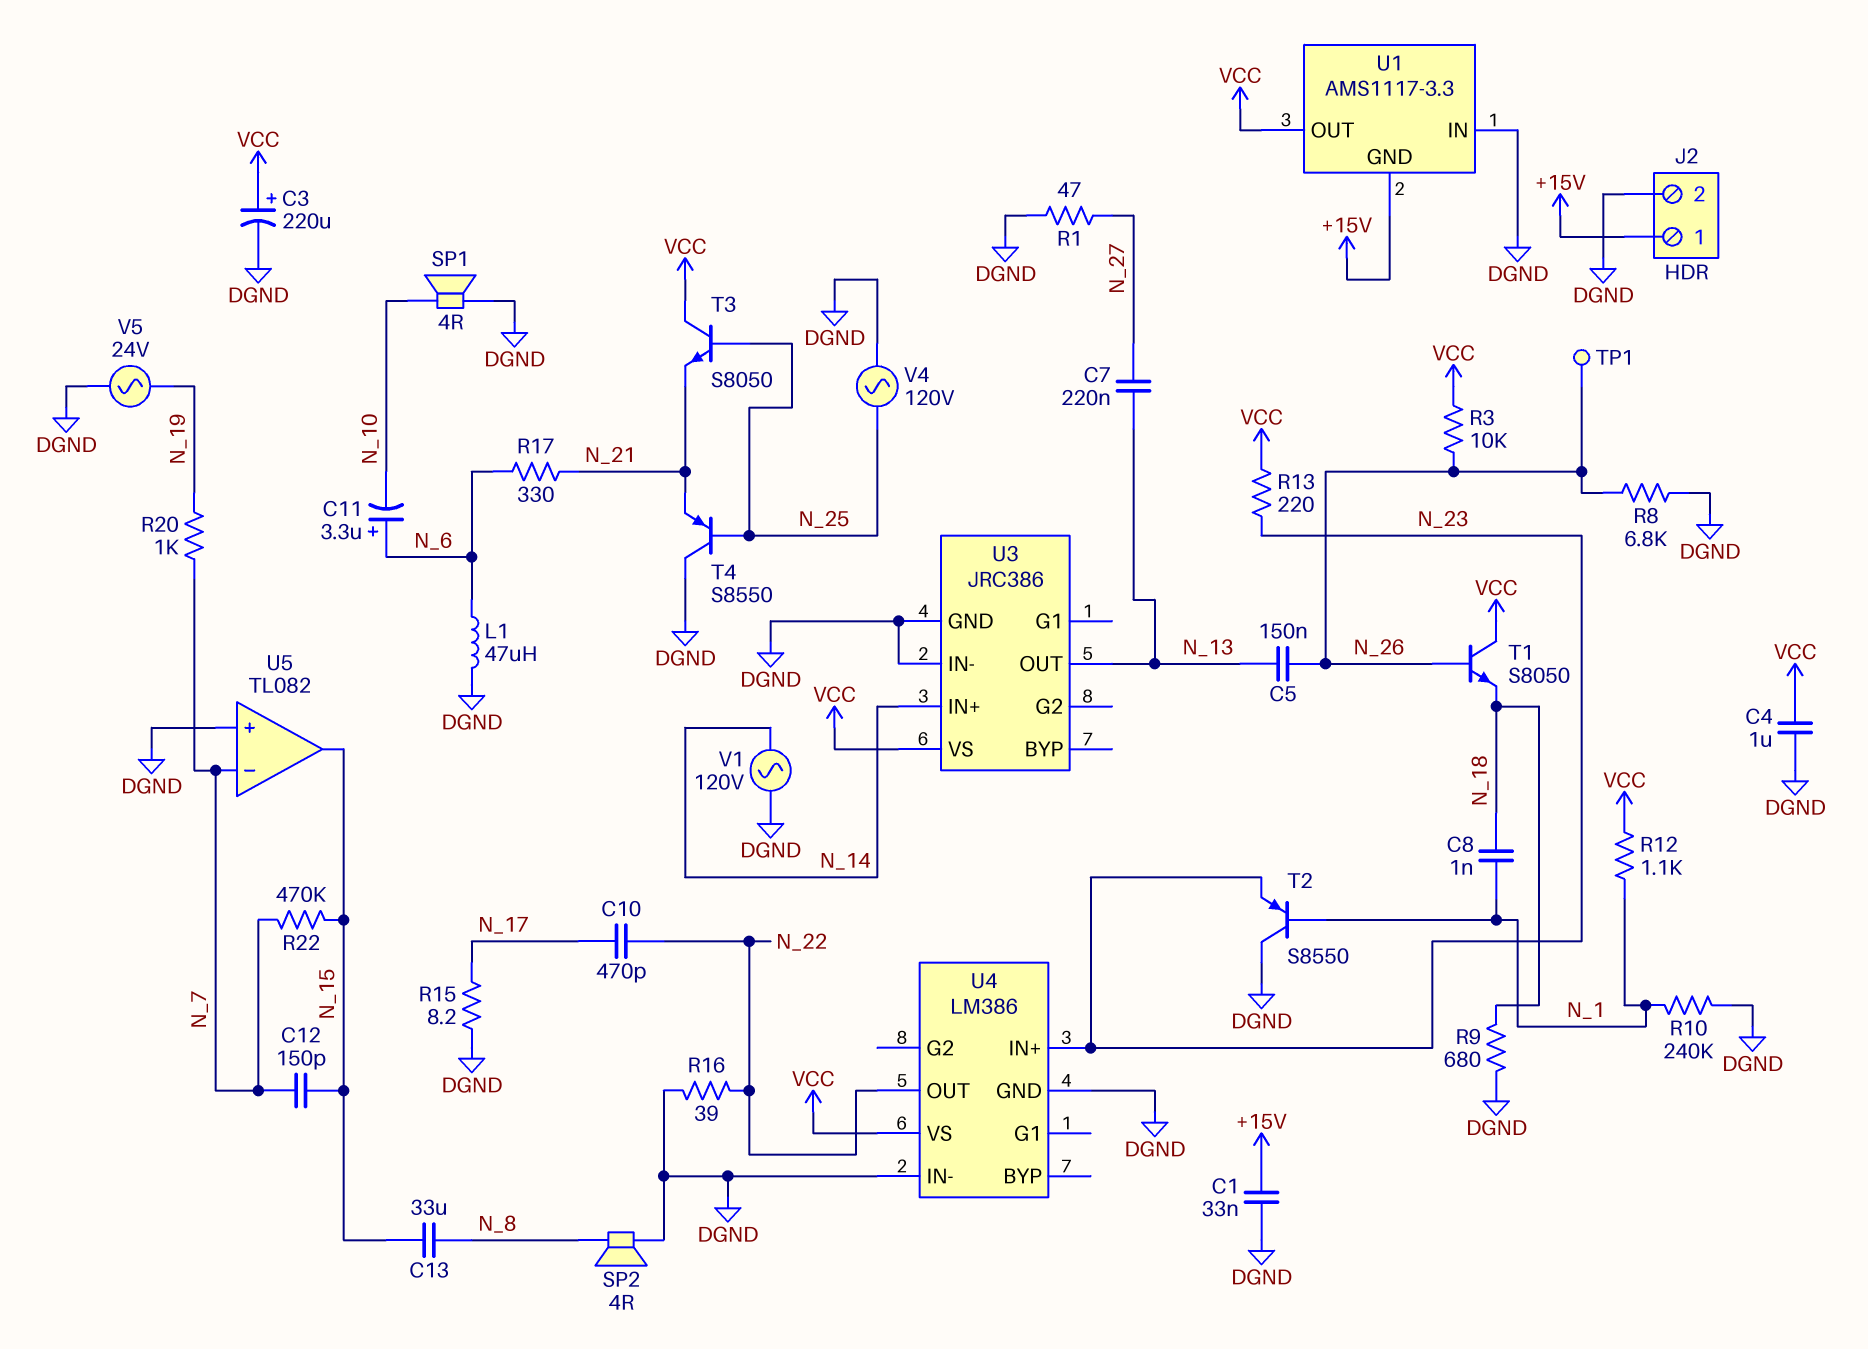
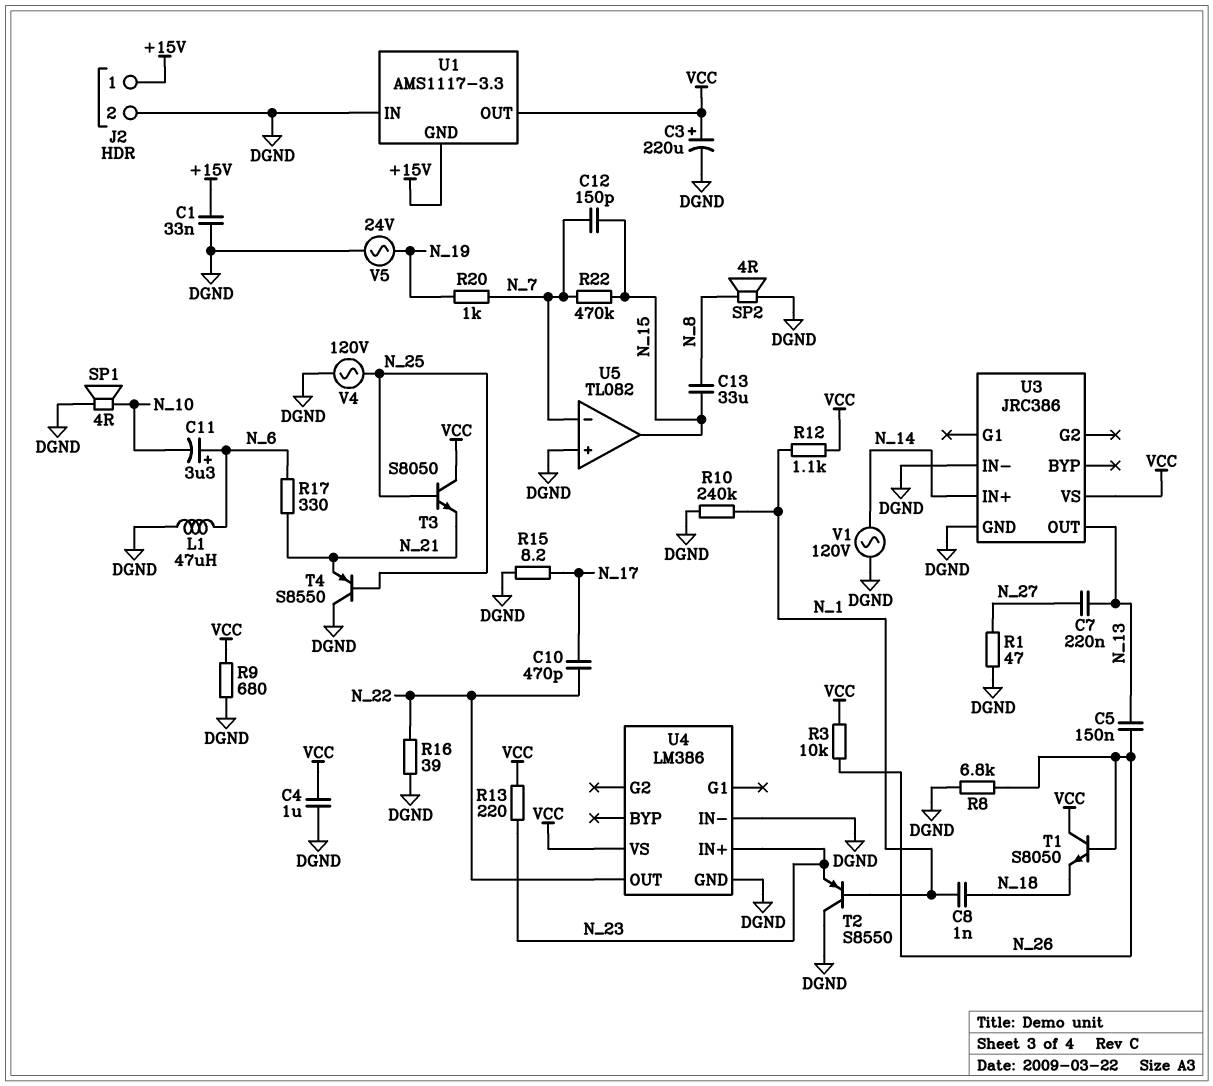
R9: 680 (DGND, N_18) -> 680 (DGND, VCC)
TP1: test point (N_26) -> none

